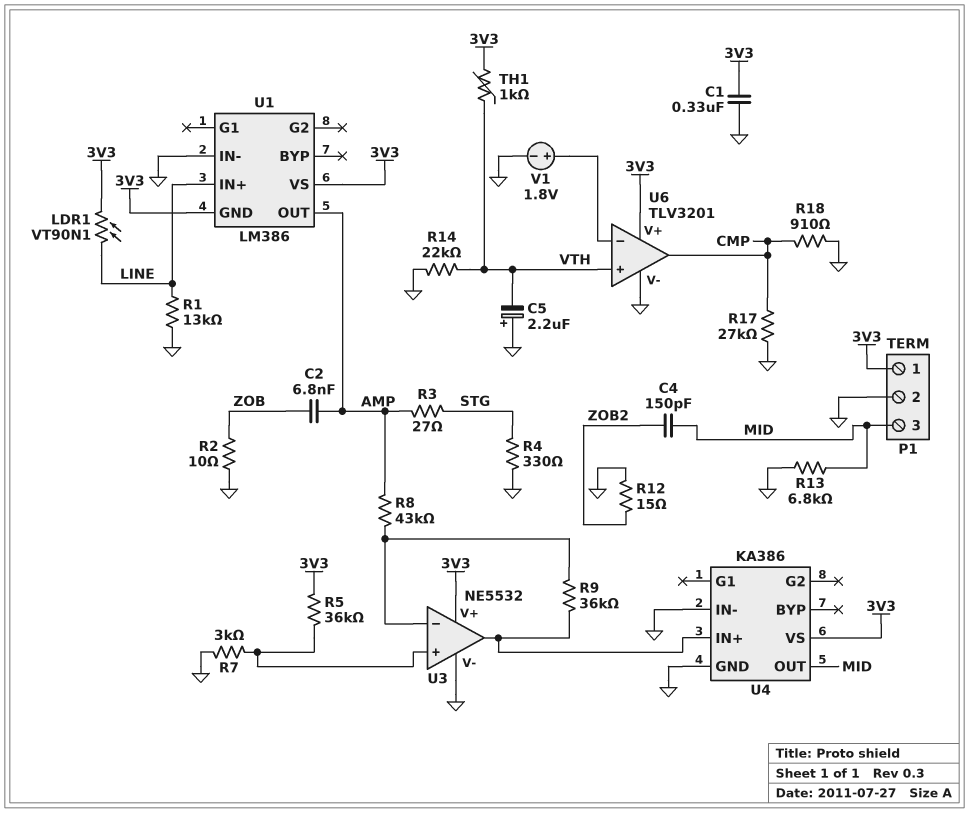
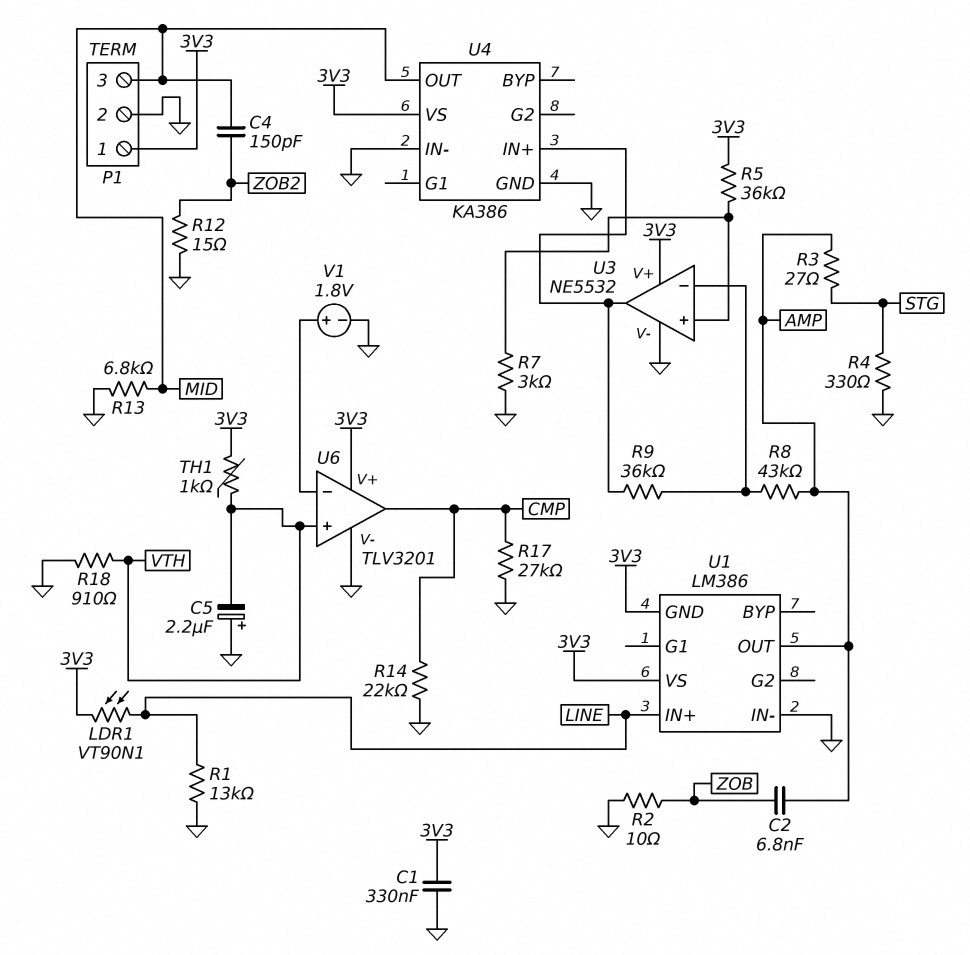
R14: 22k (GND, VTH) -> 22k (CMP, GND)
R18: 910 (CMP, GND) -> 910 (GND, VTH)

